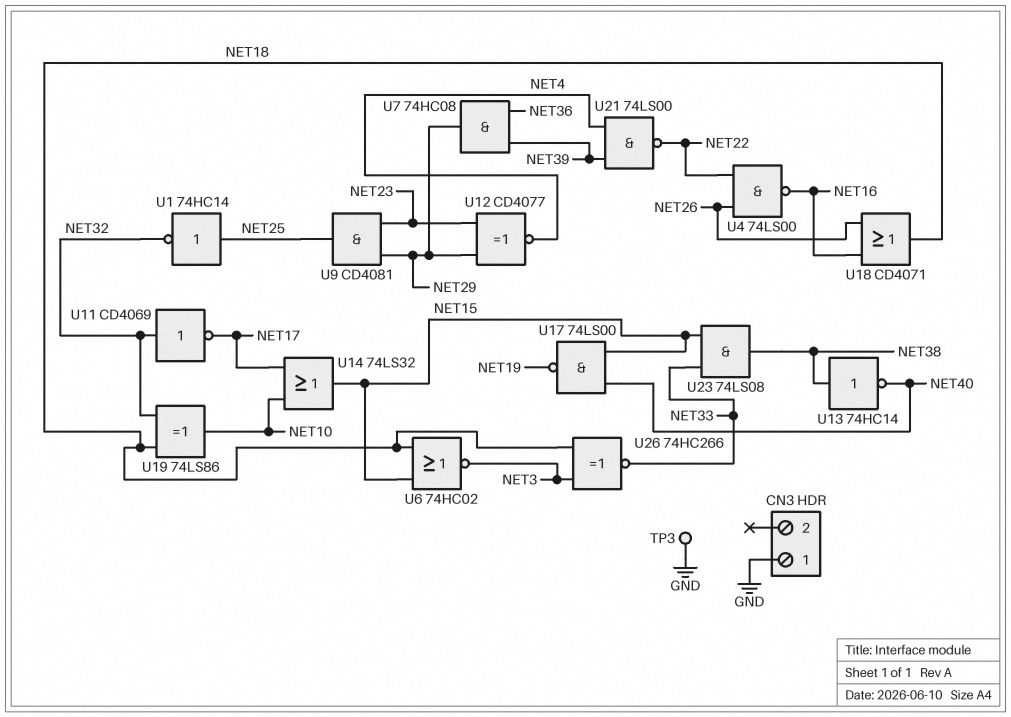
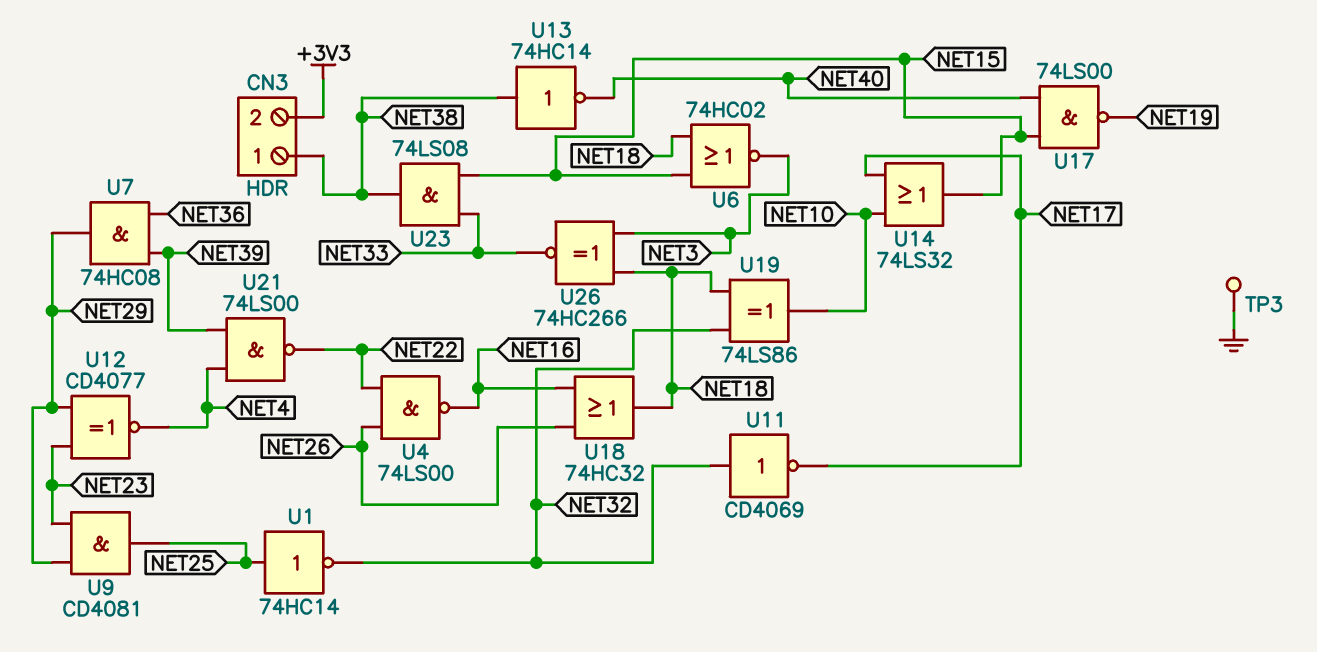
CN3 pin 1: GND -> NET38
CN3 pin 2: none -> +3V3
U18: OR CD4071 (in NET16, in NET26, out NET18) -> OR 74HC32 (in NET16, in NET26, out NET18)

